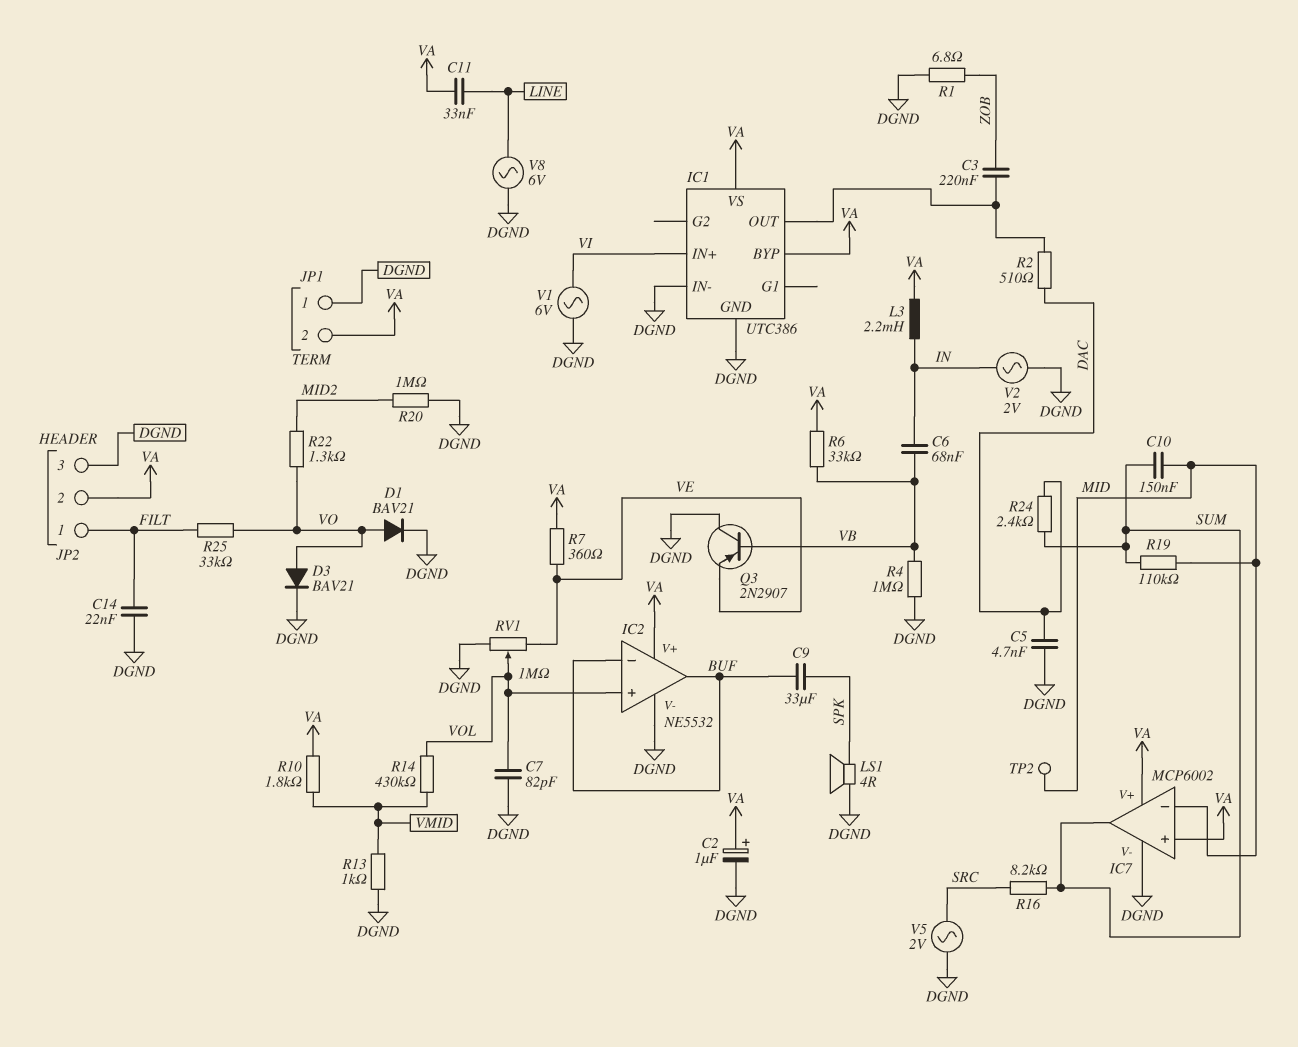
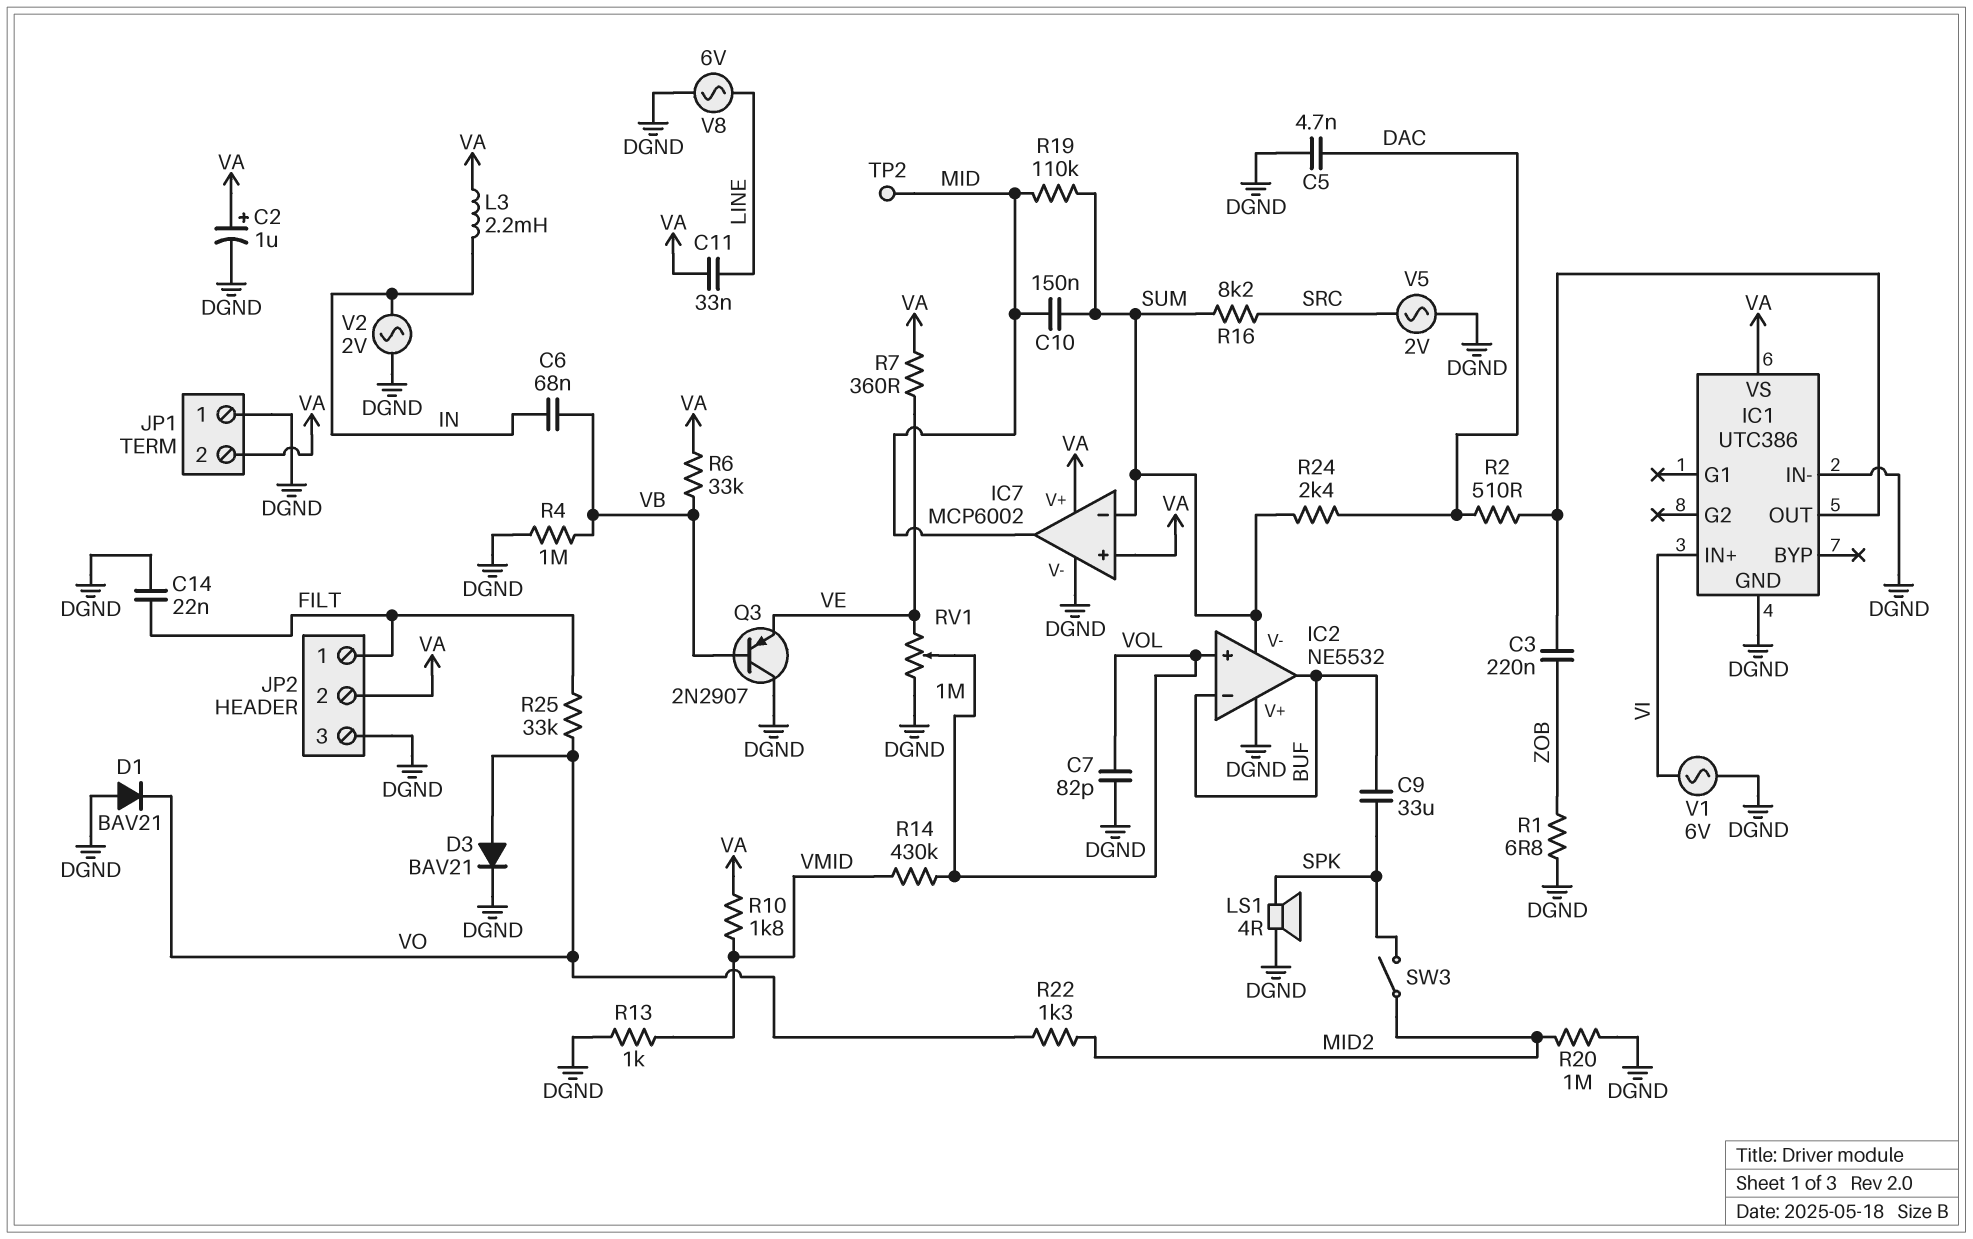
D1: diode BAV21 (A VO, K DGND) -> diode BAV21 (A DGND, K VO)
IC1 pin BYP: VA -> none
IC2 pin V+: VA -> DGND
IC2 pin V-: DGND -> SUM
IC7 pin in-: MID -> SUM
IC7 pin out: SUM -> MID
SW3: none -> switch (MID2, SPK)

